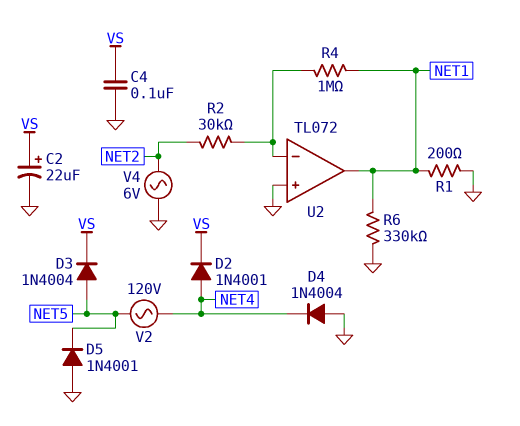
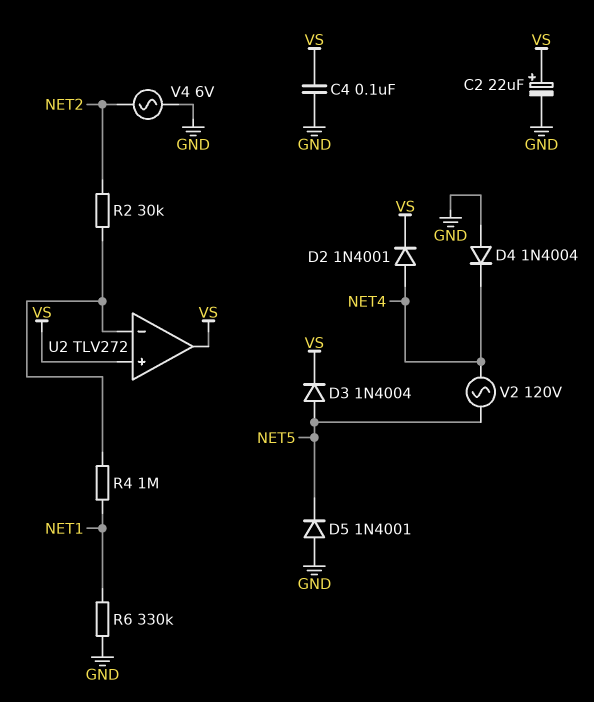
R1: 200 (GND, NET1) -> none
U2: TL072 -> TLV272
U2 pin in+: GND -> VS
U2 pin out: NET1 -> VS

